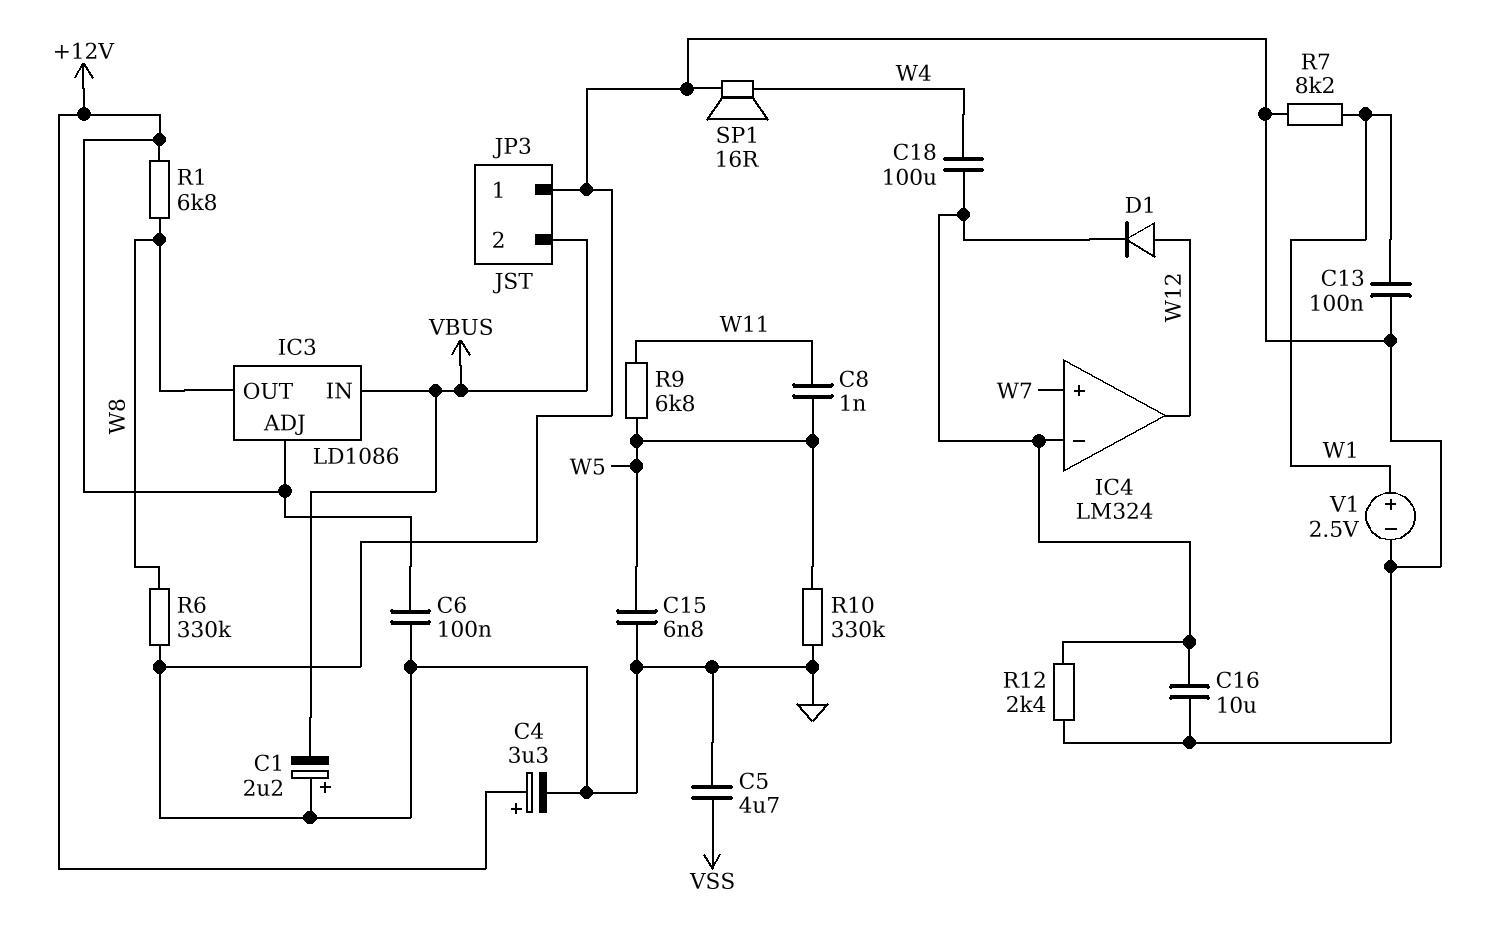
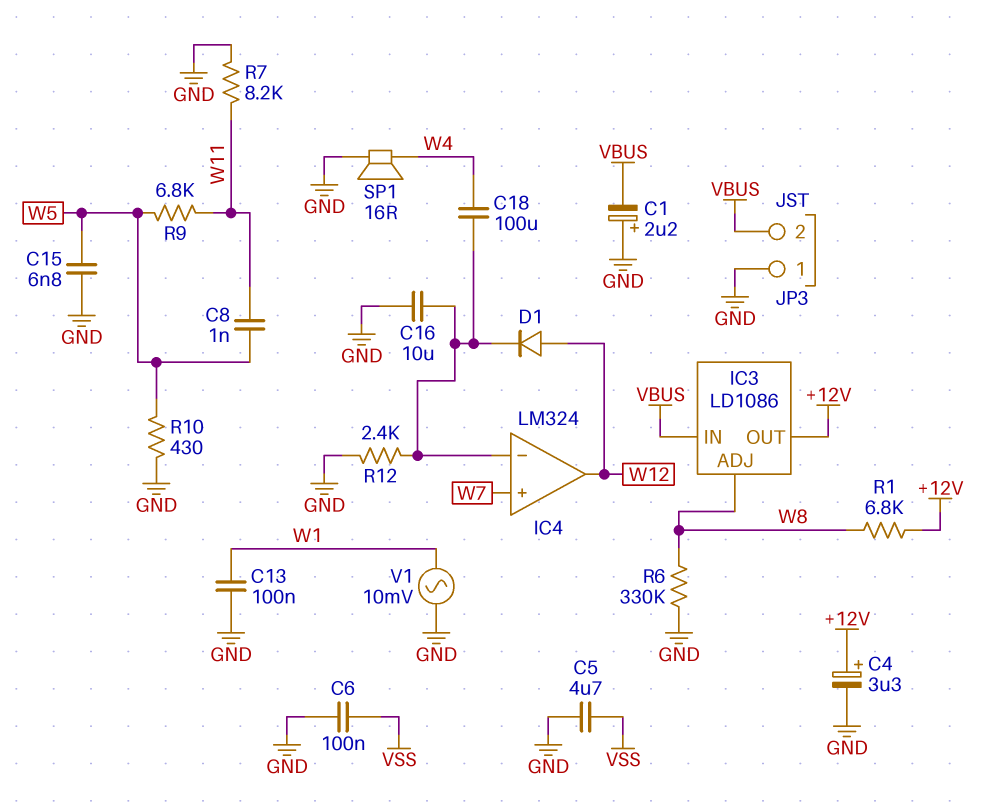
C6: 100nF (+12V, GND) -> 100nF (GND, VSS)
IC3 pin ADJ: +12V -> W8
IC3 pin OUT: W8 -> +12V
R7: 8.2k (GND, W1) -> 8.2k (GND, W11)
R10: 330k (GND, W5) -> 430 (GND, W5)
V1: 2.5V (plus W1, minus GND) -> AC 10mV (GND, W1)

